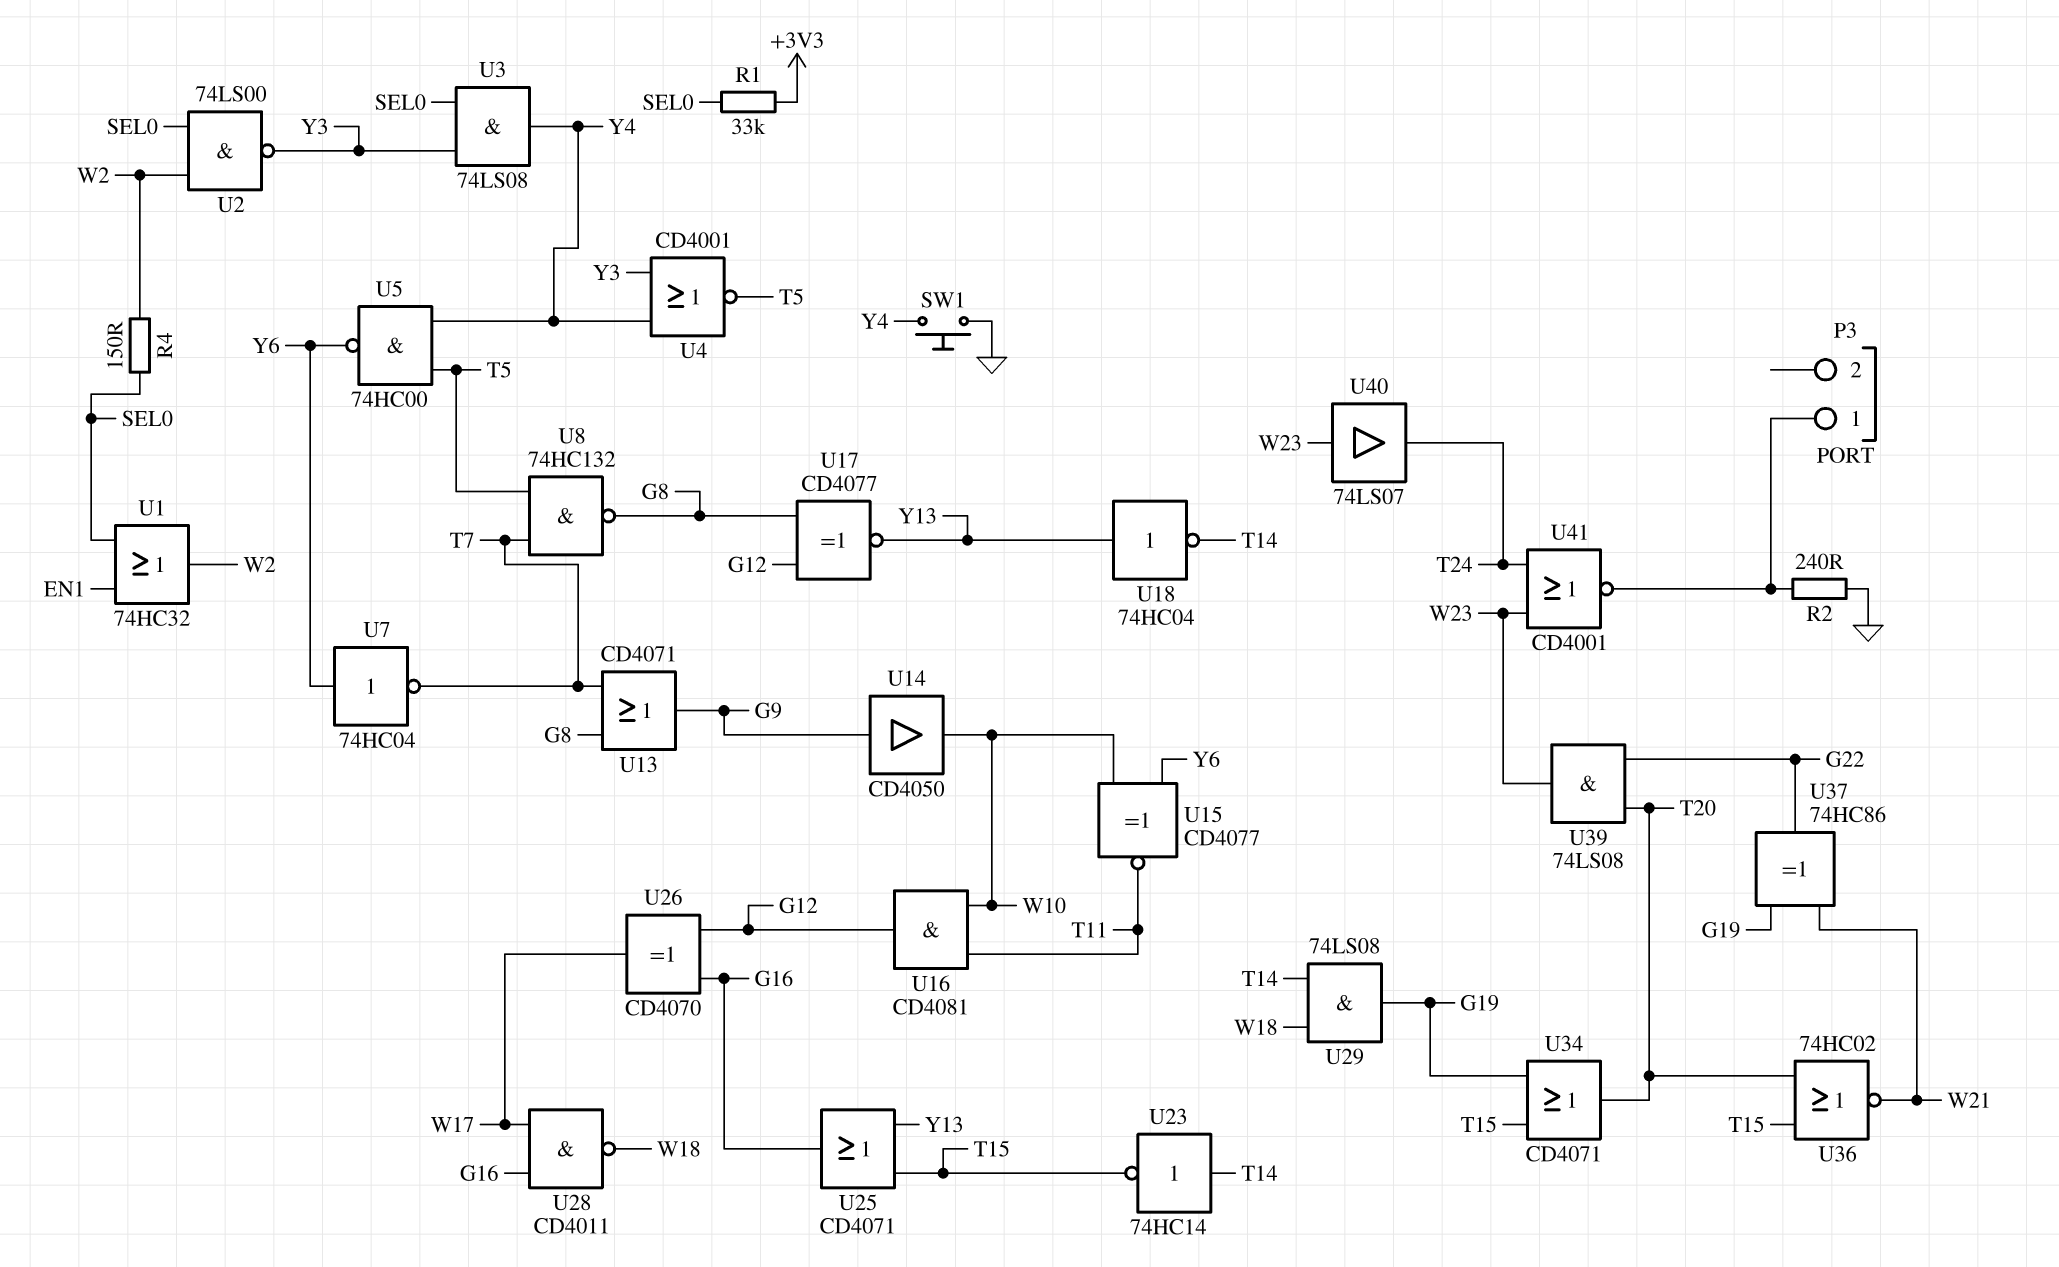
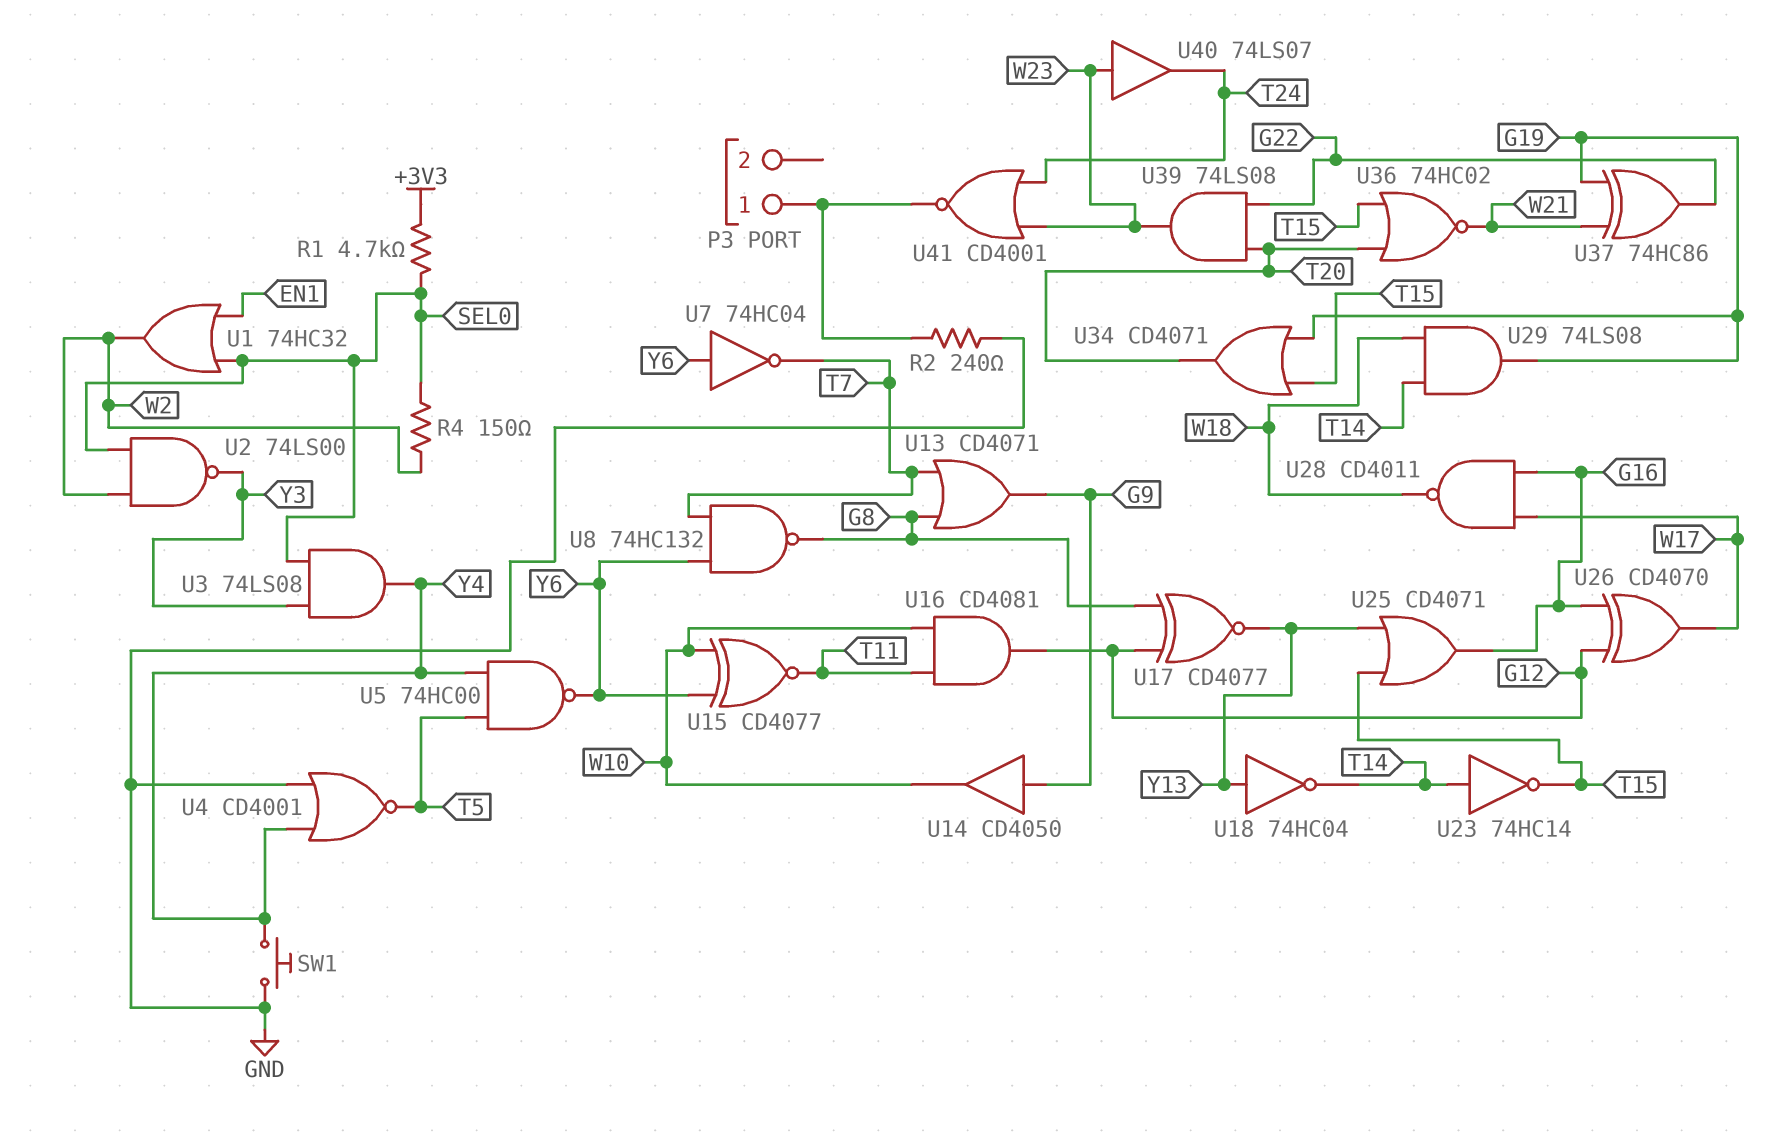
R1: 33k (+3V3, SEL0) -> 4.7k (+3V3, SEL0)
U4: NOR CD4001 (in Y3, in Y4, out T5) -> NOR CD4001 (in GND, in Y4, out T5)
U8: NAND 74HC132 (in T5, in T7, out G8) -> NAND 74HC132 (in T7, in Y6, out G8)

